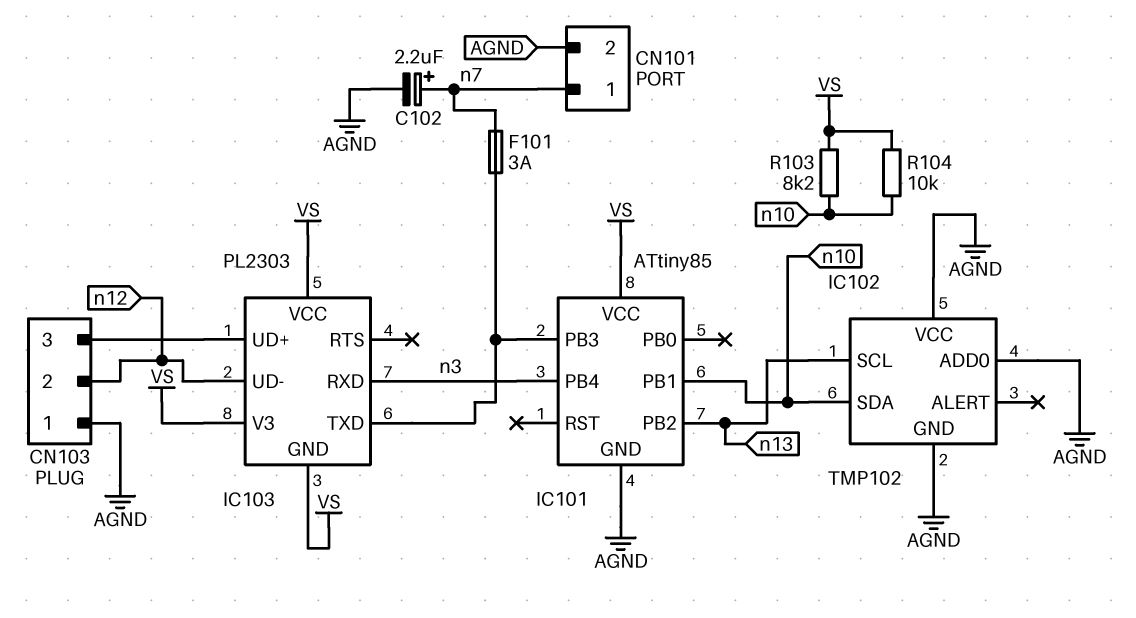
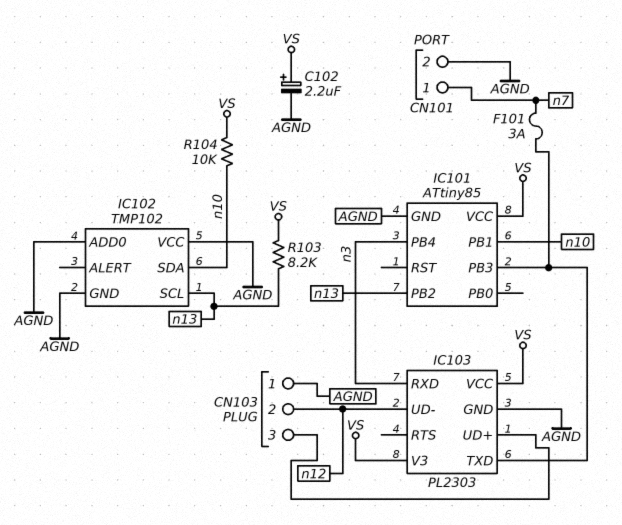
C102: 2.2uF (plus n7, minus AGND) -> 2.2uF (plus VS, minus AGND)
IC103 pin GND: VS -> AGND
R103: 8.2k (VS, n10) -> 8.2k (VS, n13)

